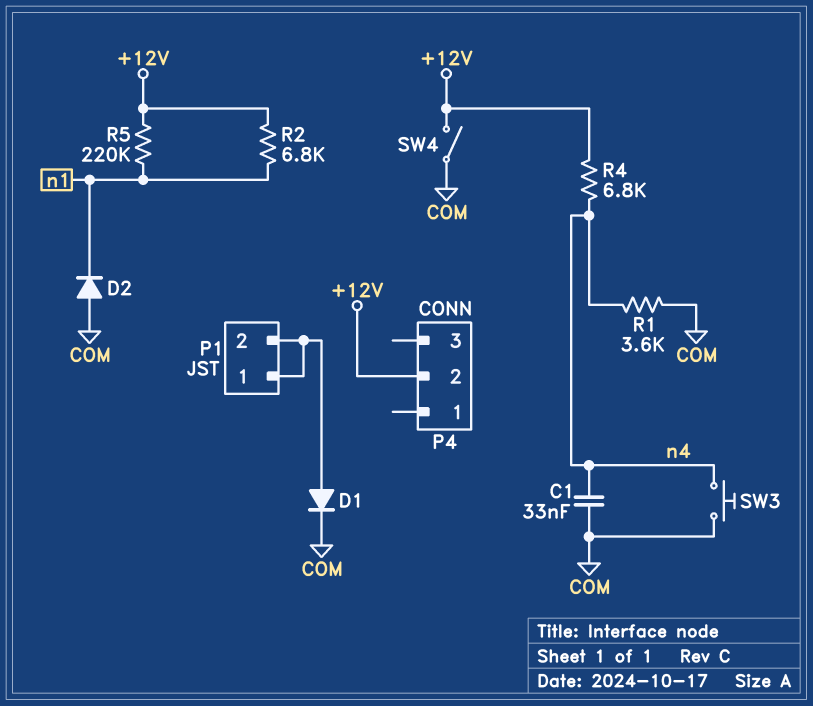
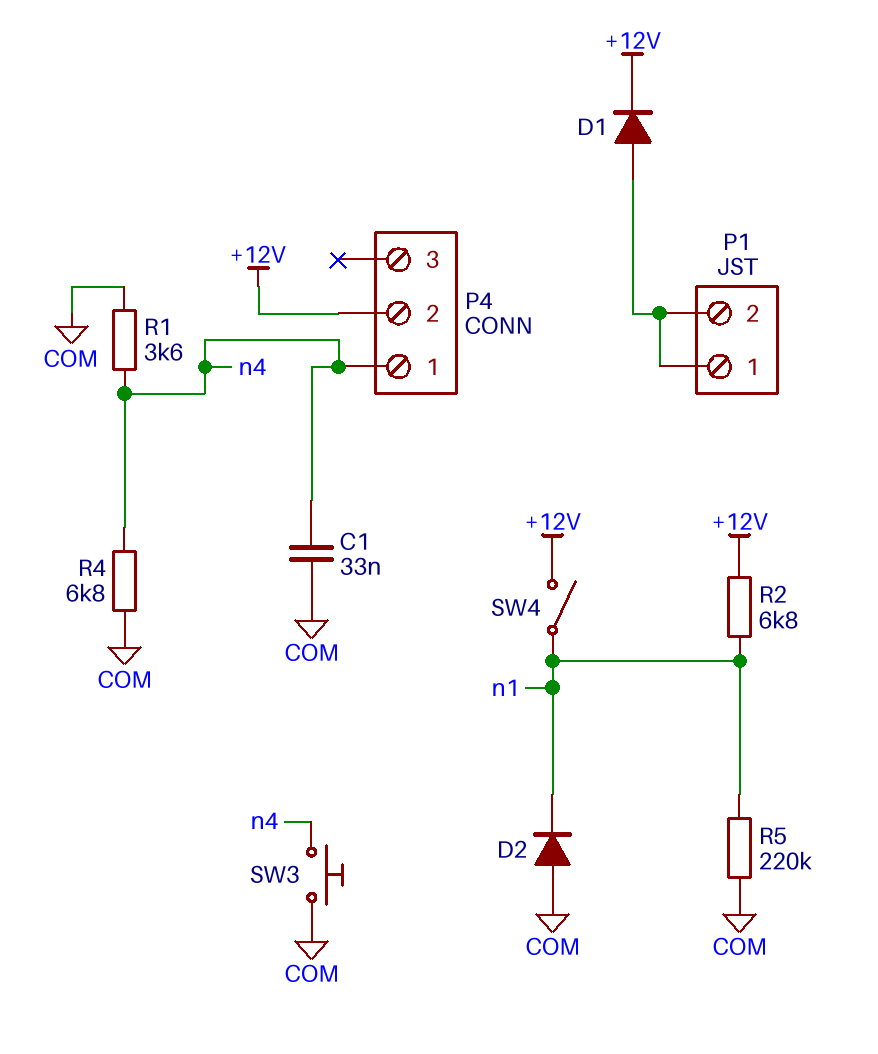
D1: diode (A P1/1, K COM) -> diode (A P1/1, K +12V)
P4 pin 1: none -> n4
R4: 6.8k (+12V, n4) -> 6.8k (COM, n4)
R5: 220k (+12V, n1) -> 220k (COM, n1)
SW4: switch (+12V, COM) -> switch (+12V, n1)

